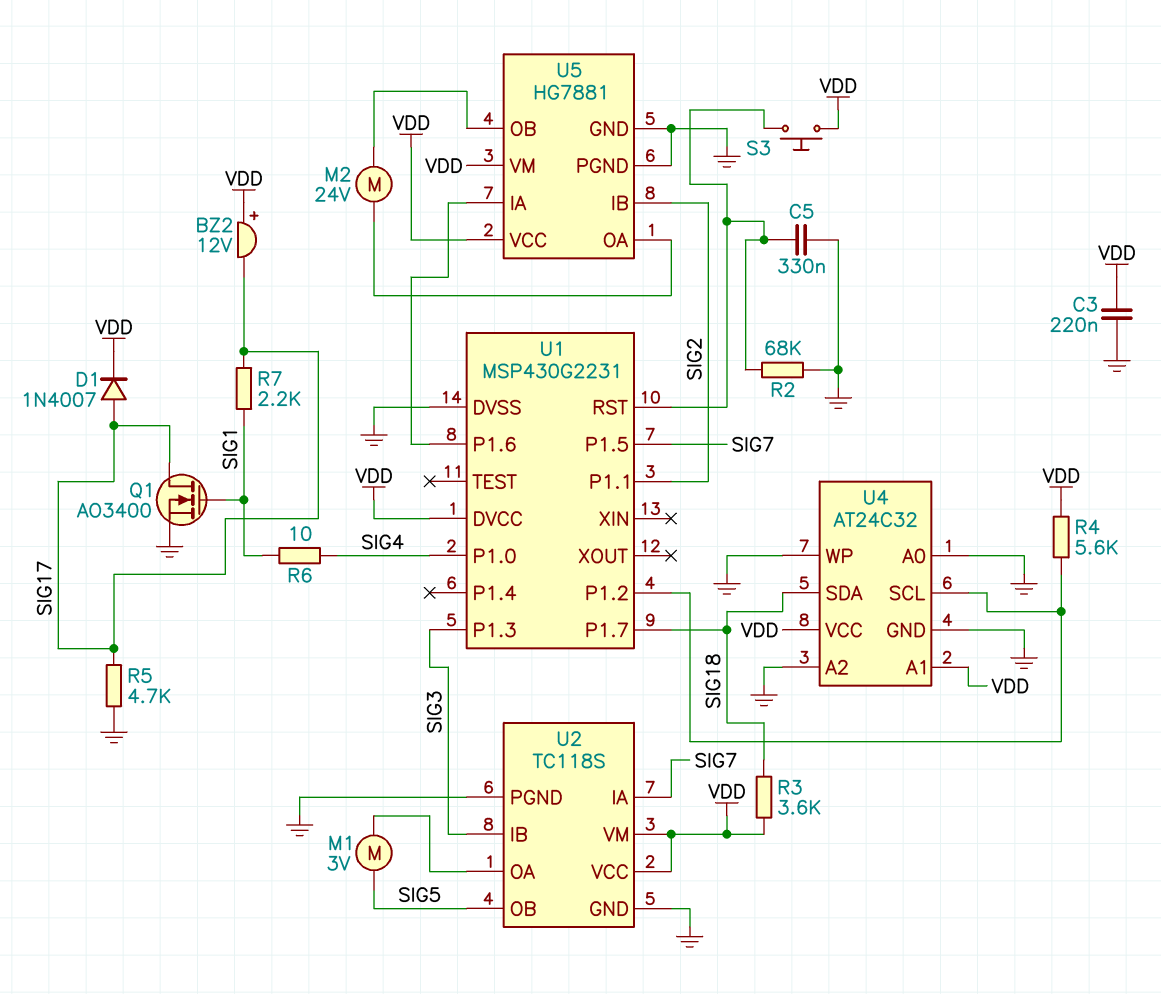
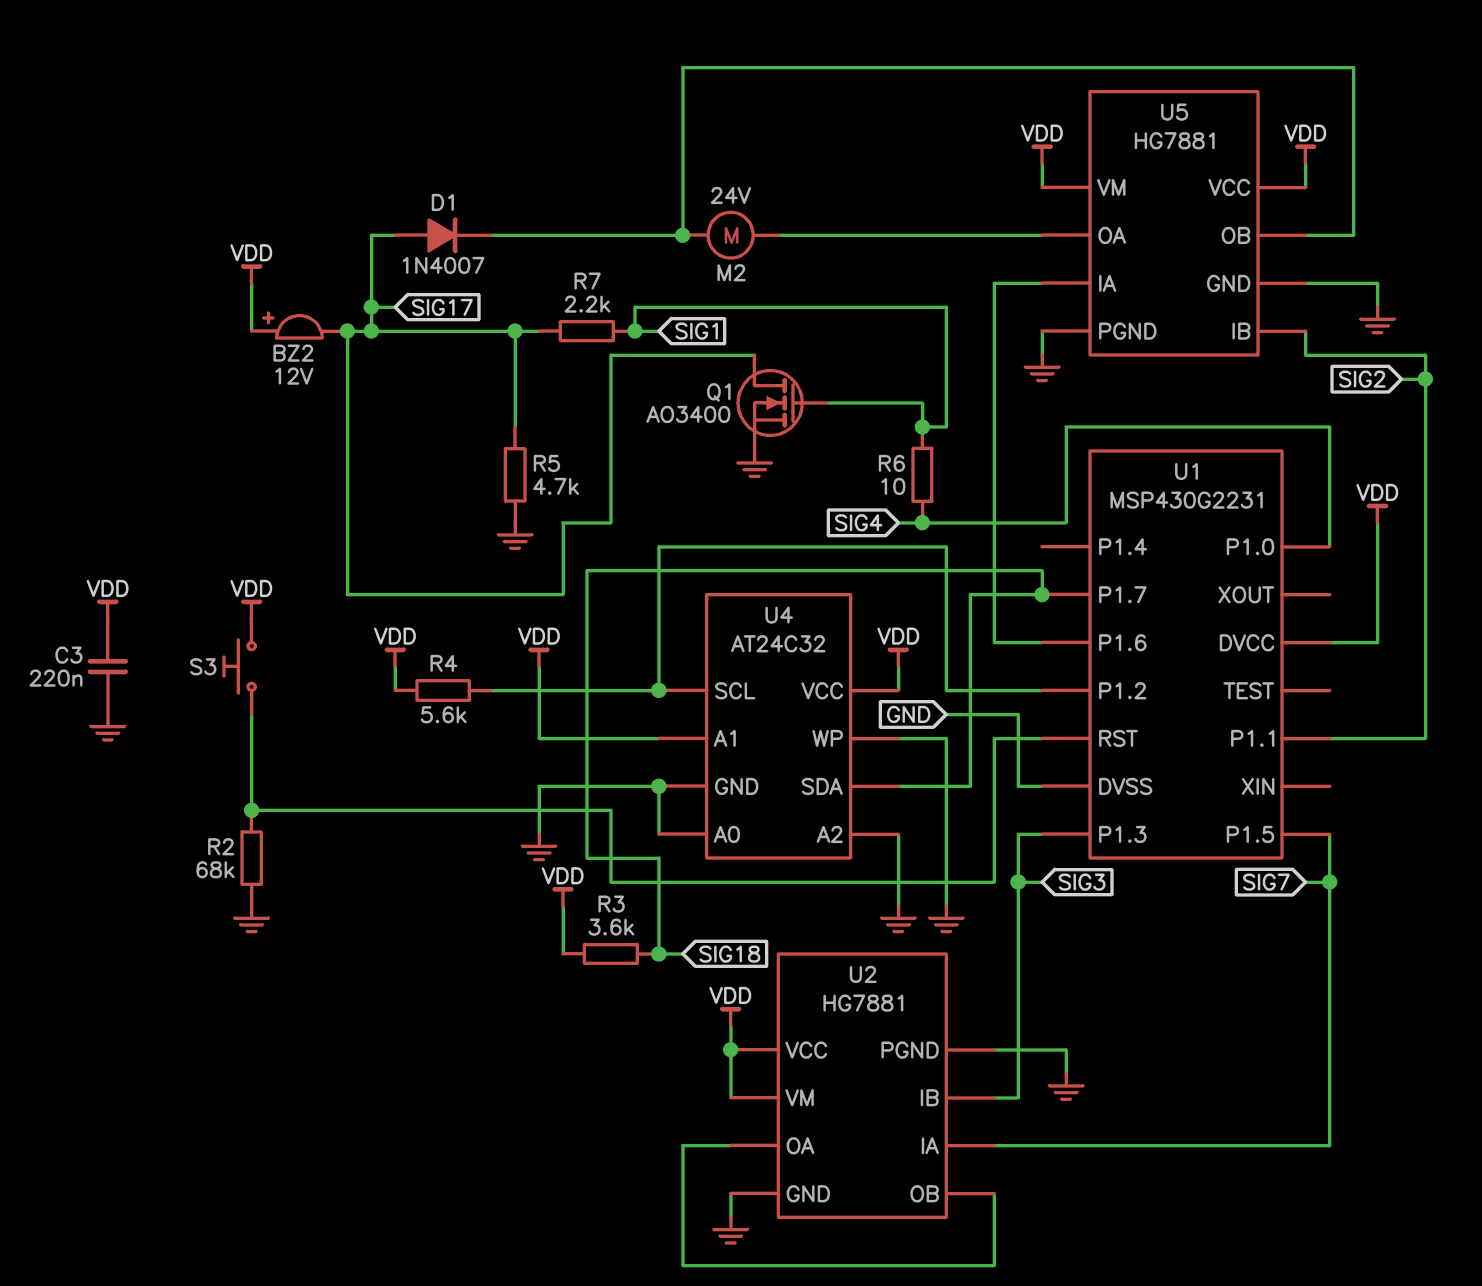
C5: 330nF (GND, U1/RST) -> none
D1: diode 1N4007 (A SIG17, K VDD) -> diode 1N4007 (A SIG17, K U5/OB)
M1: motor 3V (SIG5, U2/OA) -> none
U2: TC118S -> HG7881
U2 pin OB: SIG5 -> U2/OA

